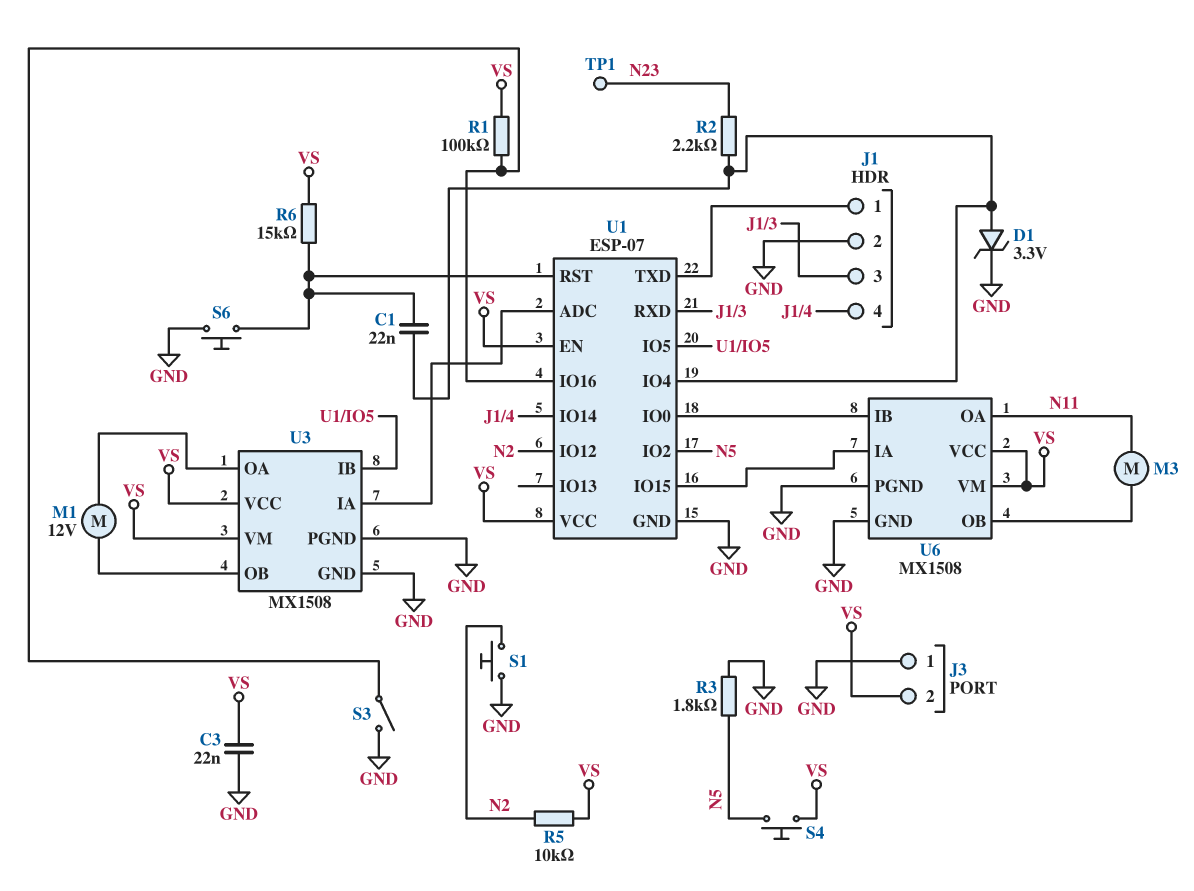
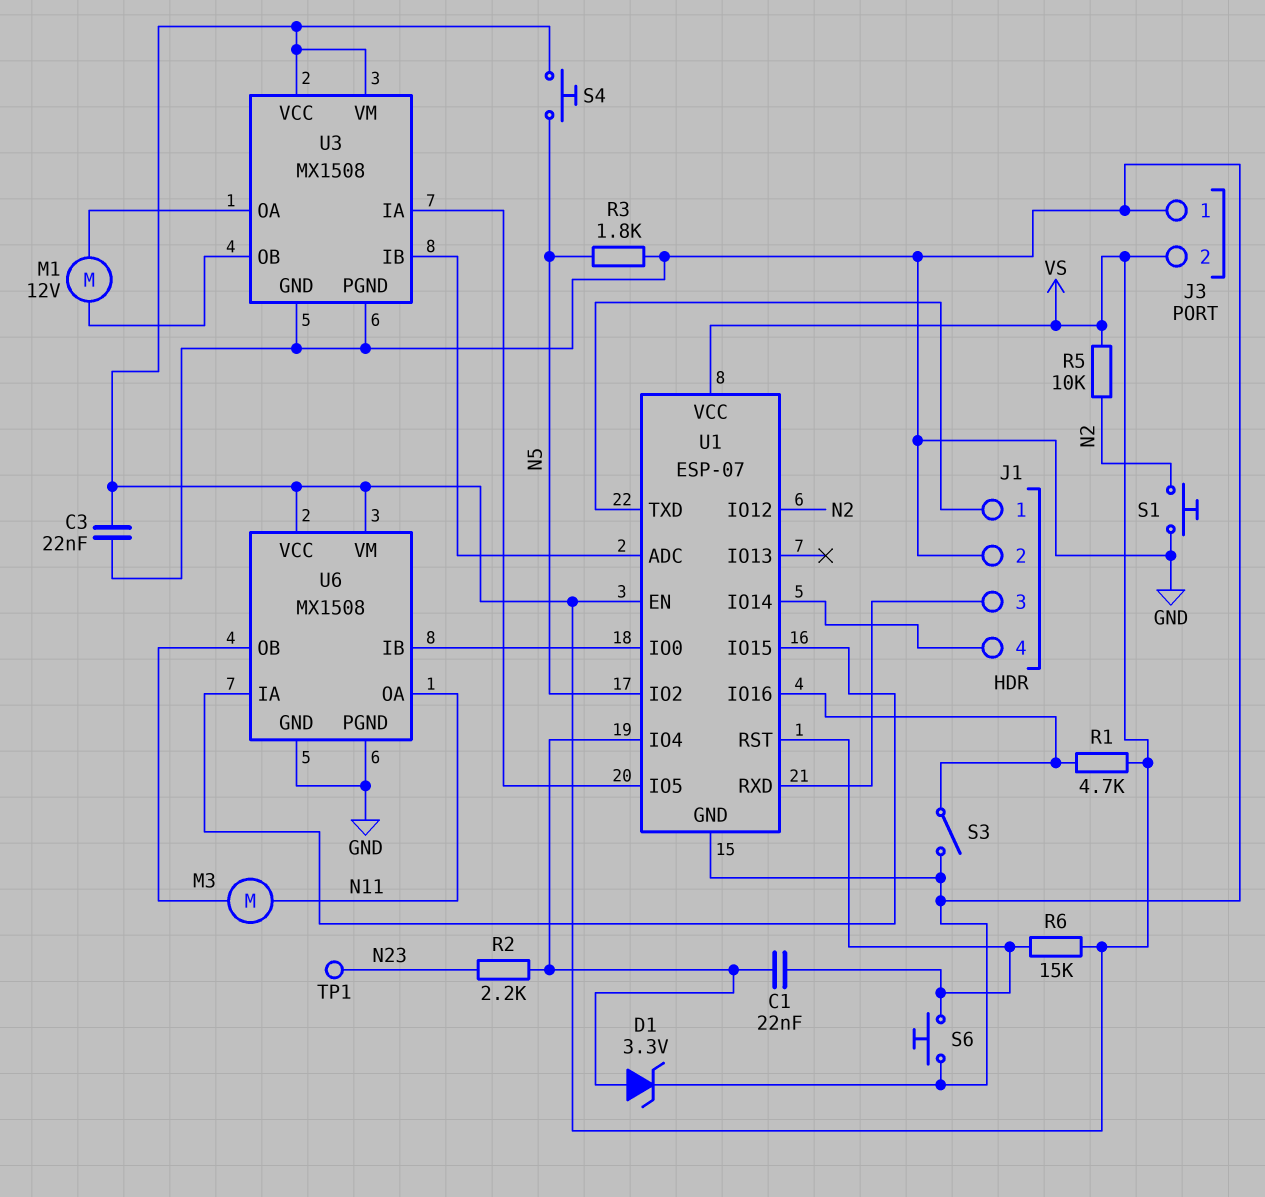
R1: 100k (U1/IO16, VS) -> 4.7k (U1/IO16, VS)
U3 pin IA: U1/ADC -> U1/IO5
U3 pin IB: U1/IO5 -> U1/ADC

